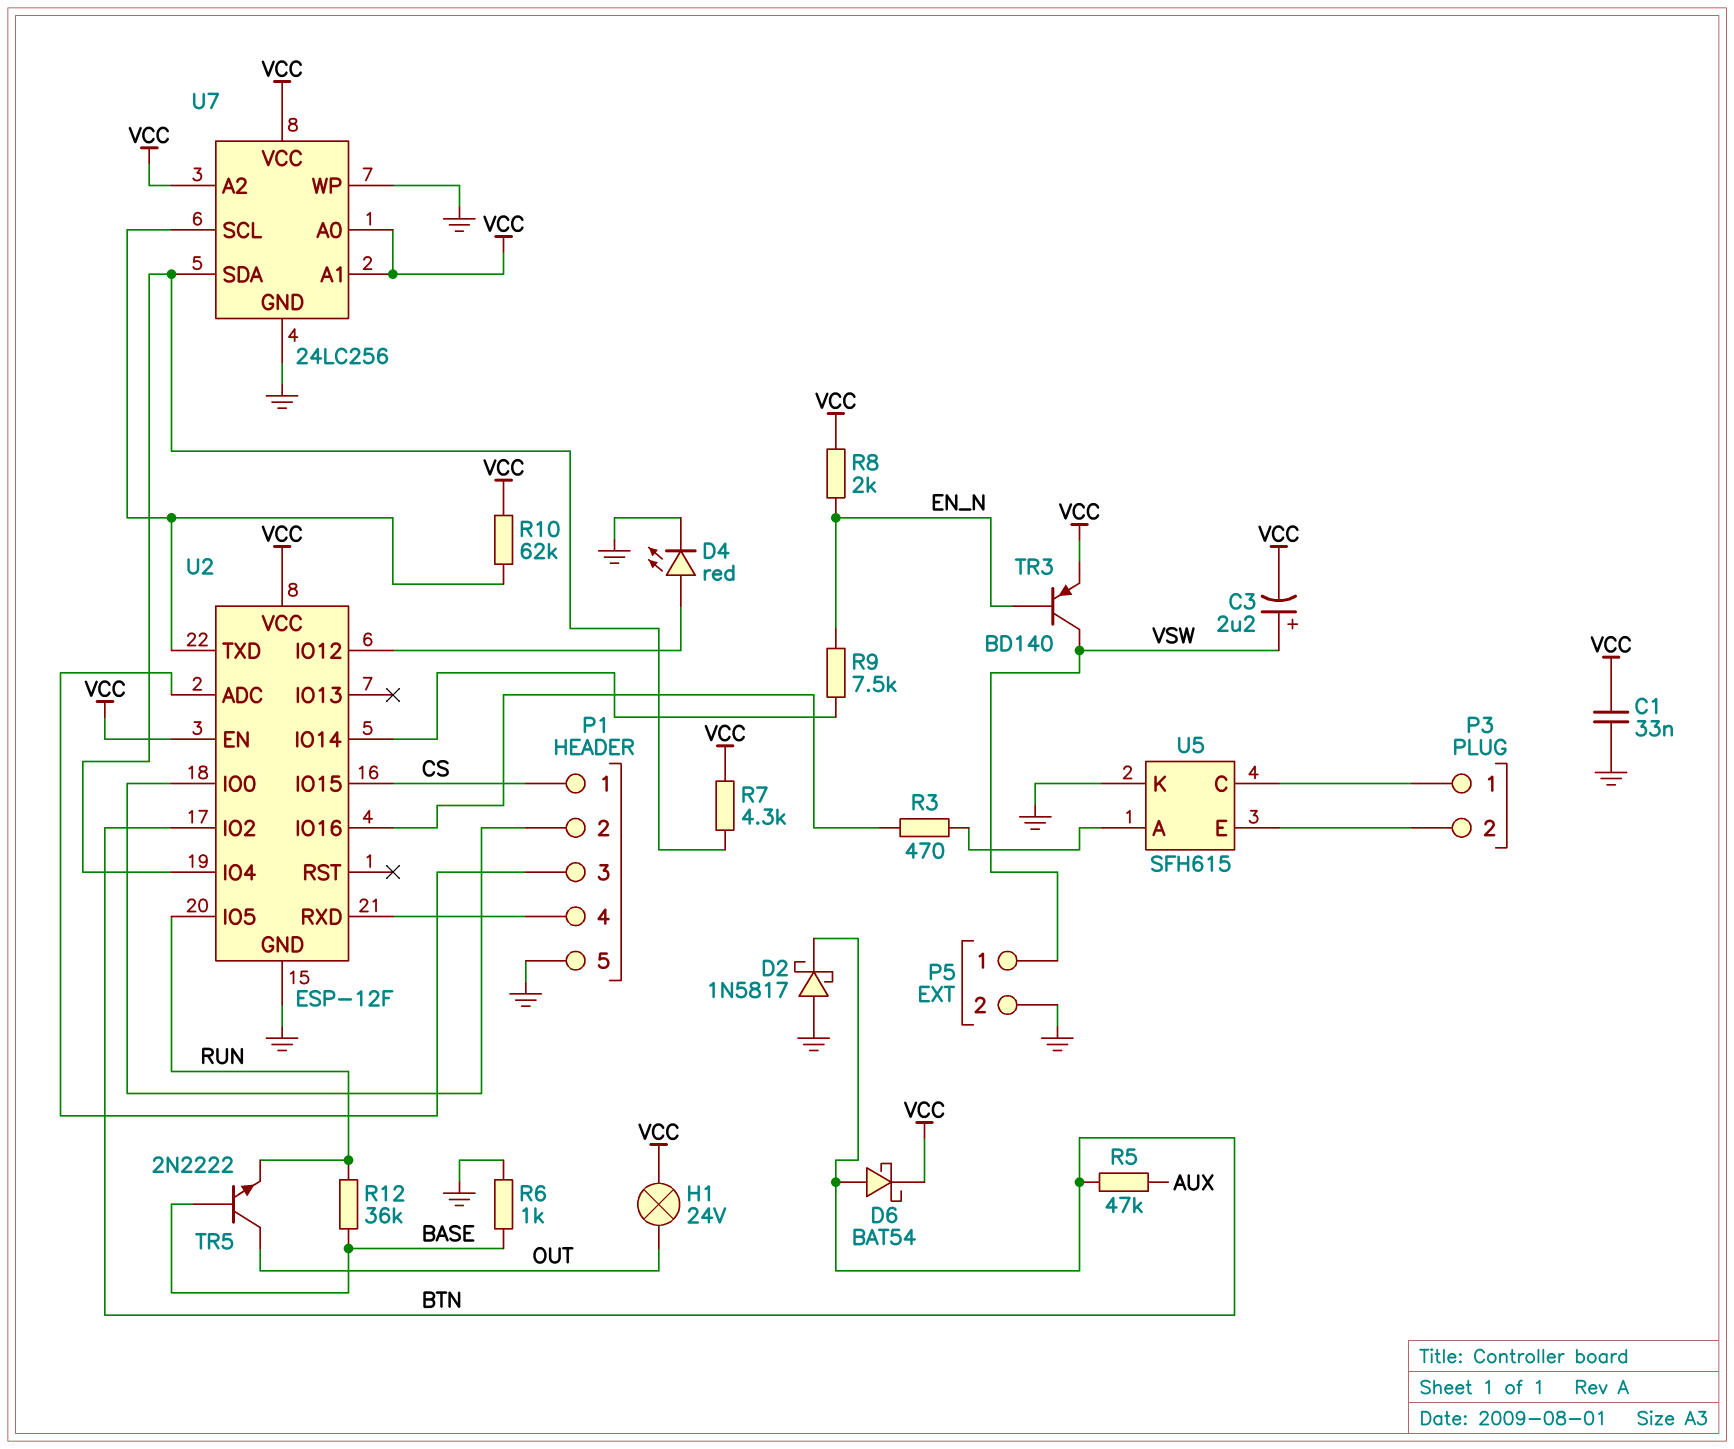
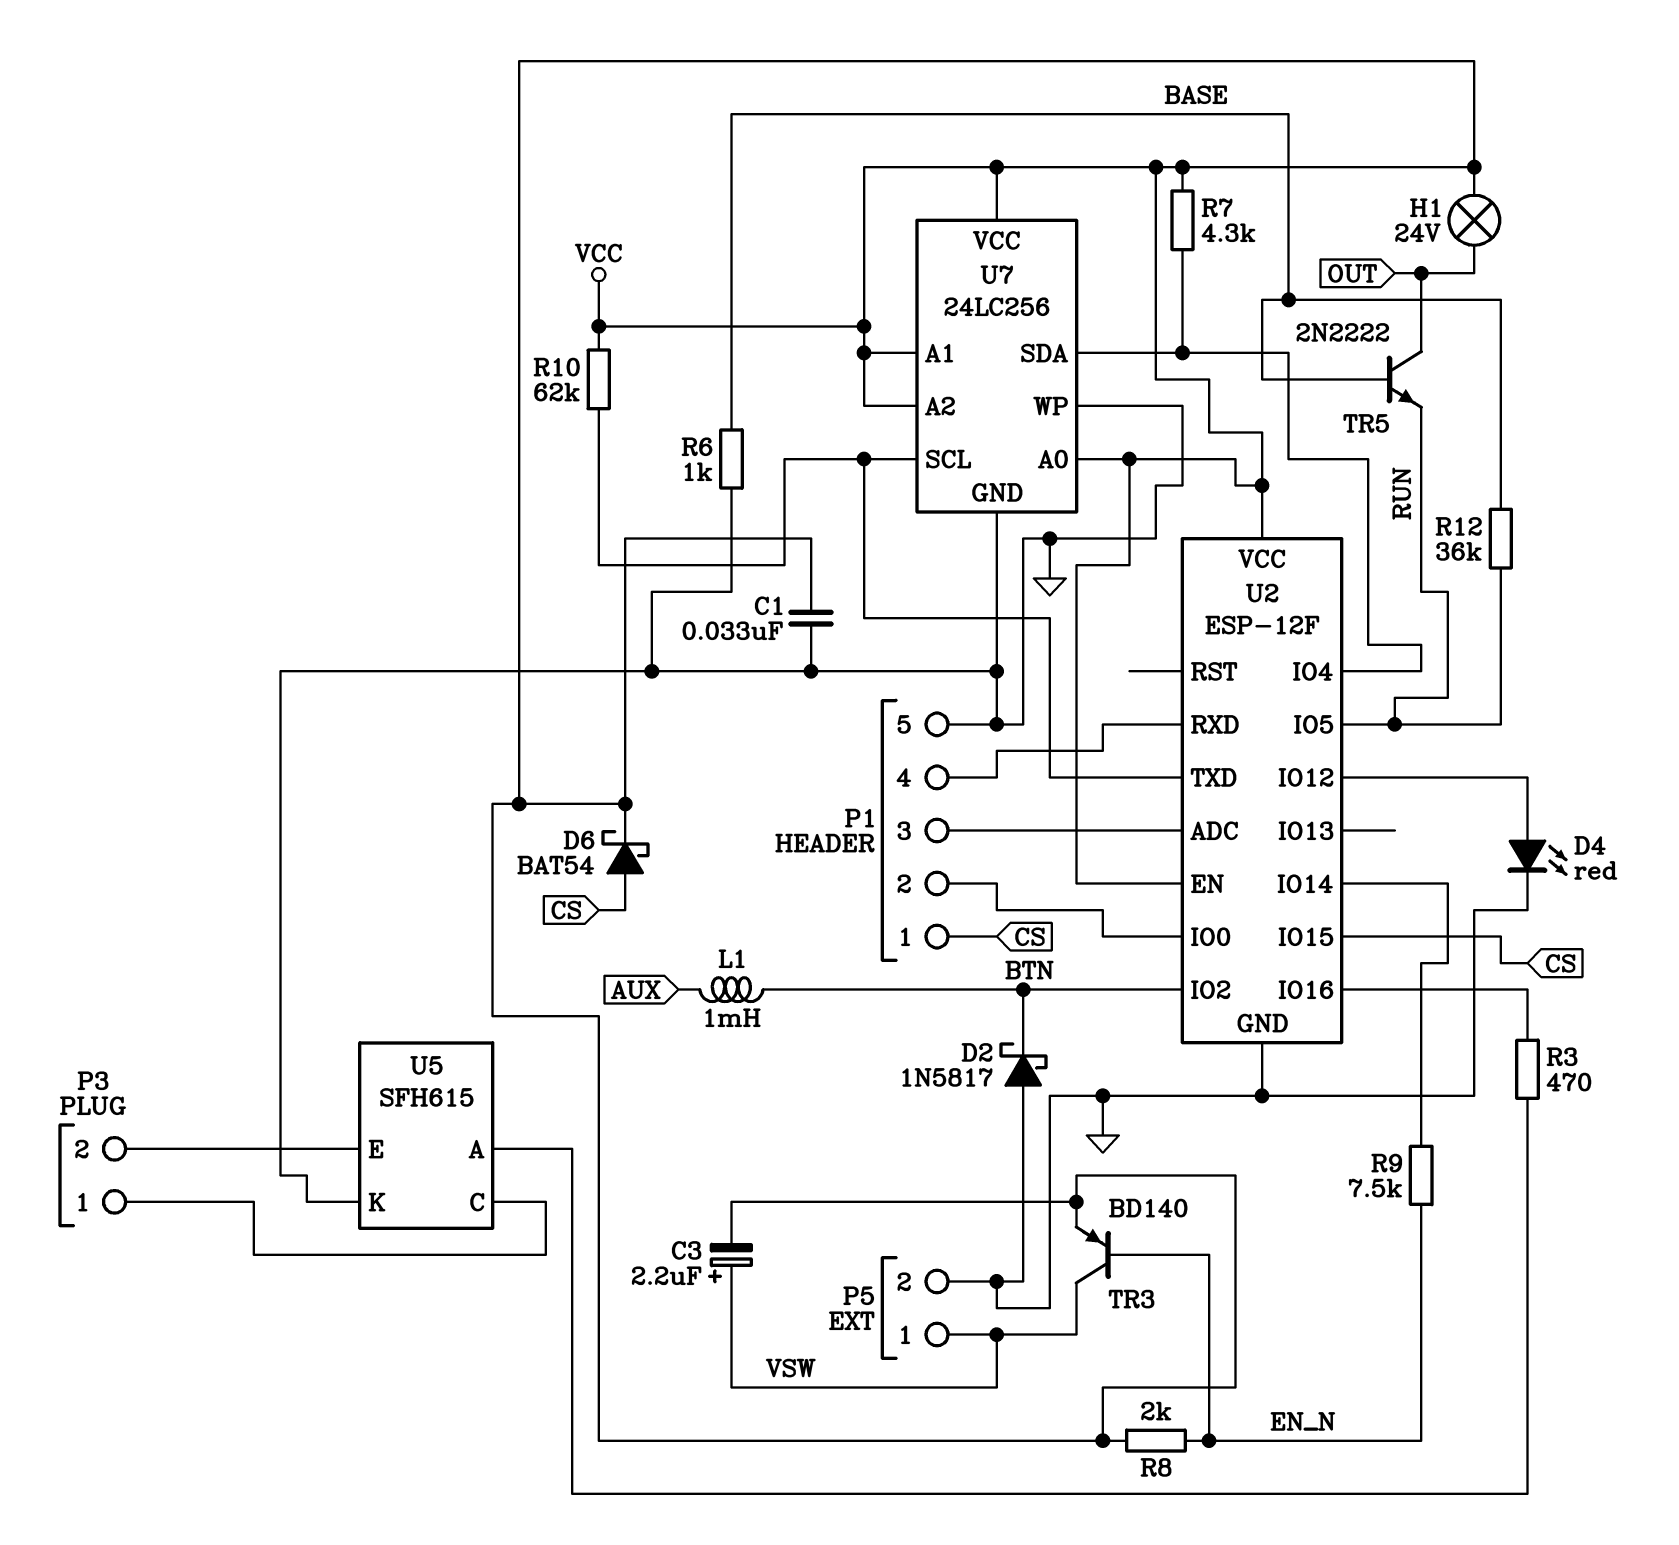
D6: schottky BAT54 (A BTN, K VCC) -> schottky BAT54 (A CS, K VCC)
L1: none -> 1mH (AUX, BTN)
R5: 47k (AUX, BTN) -> none

